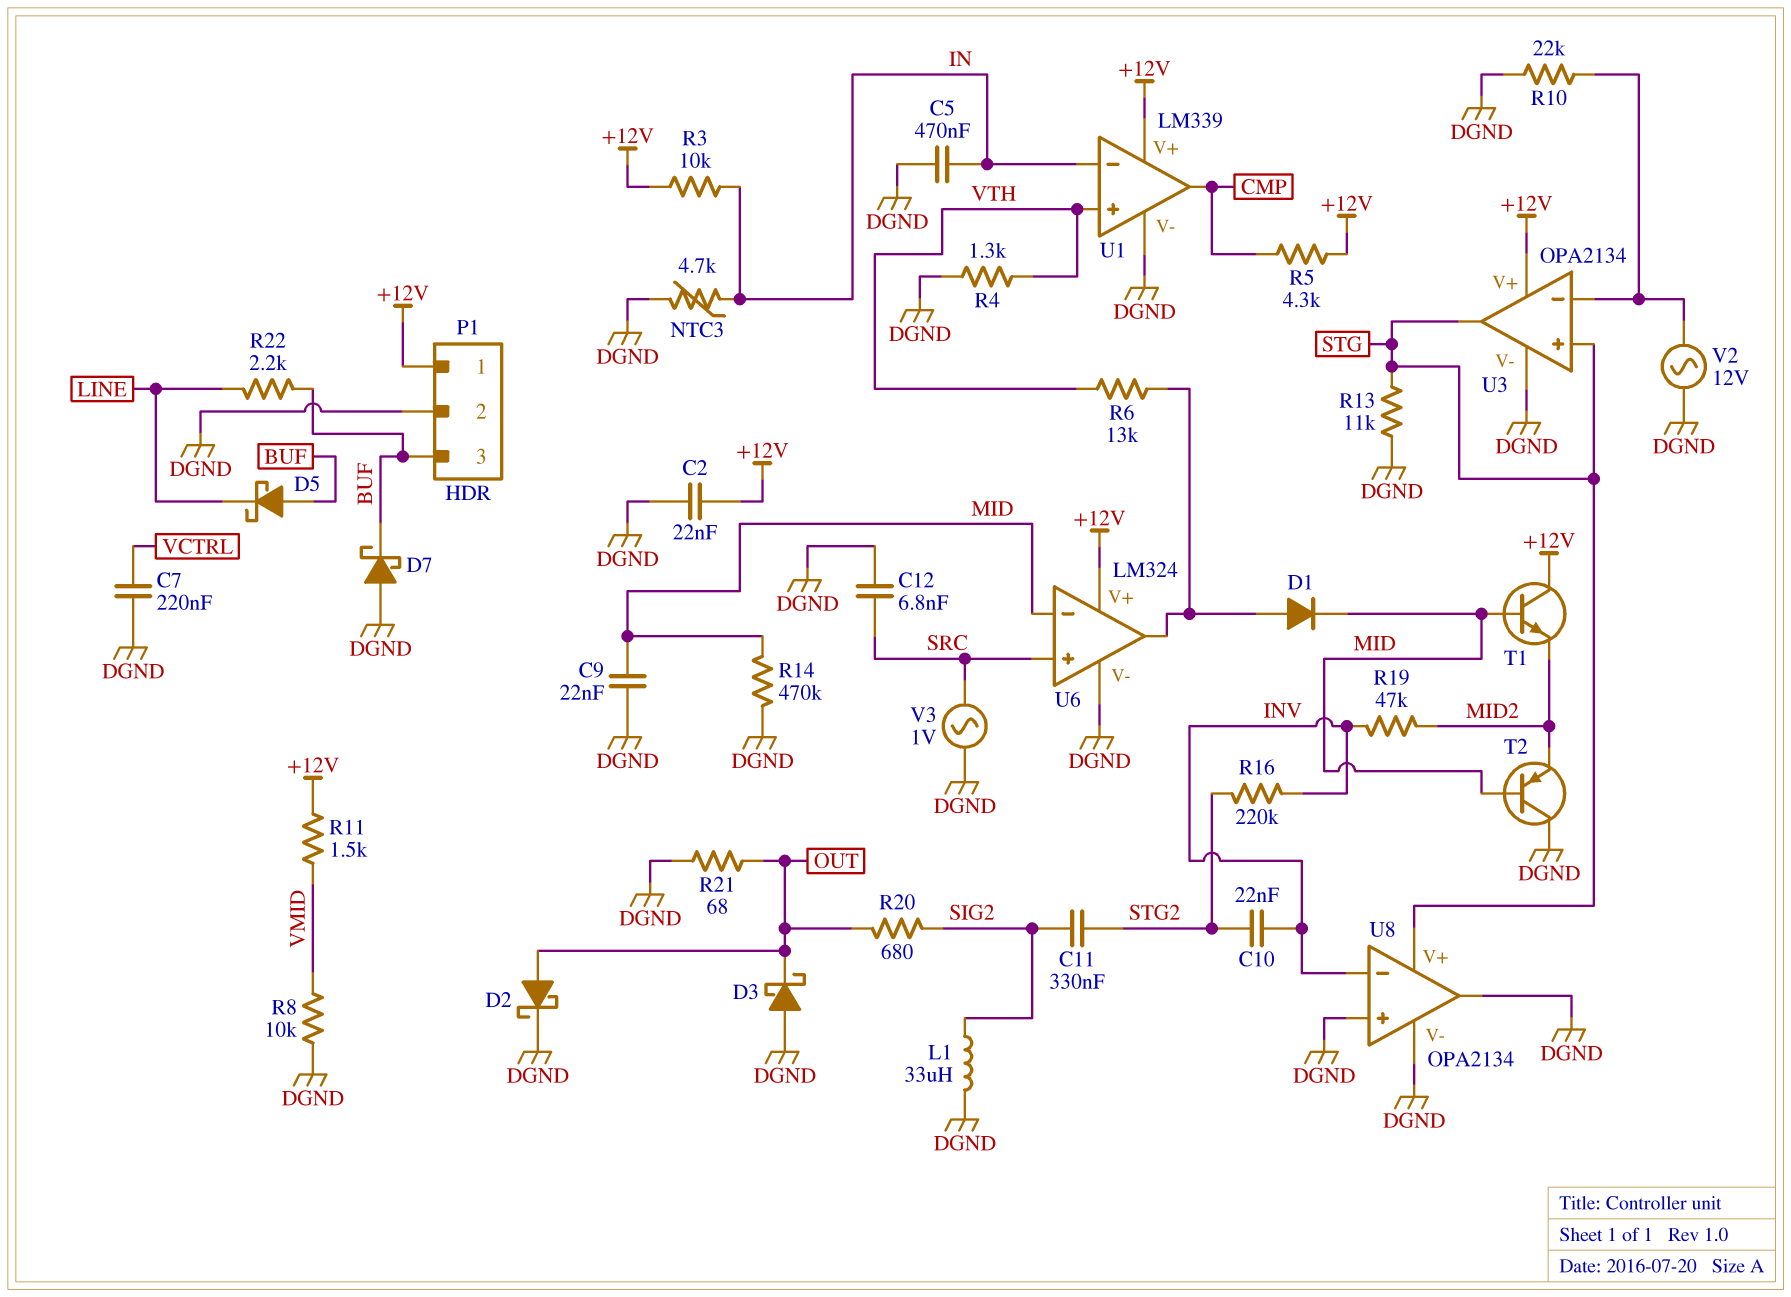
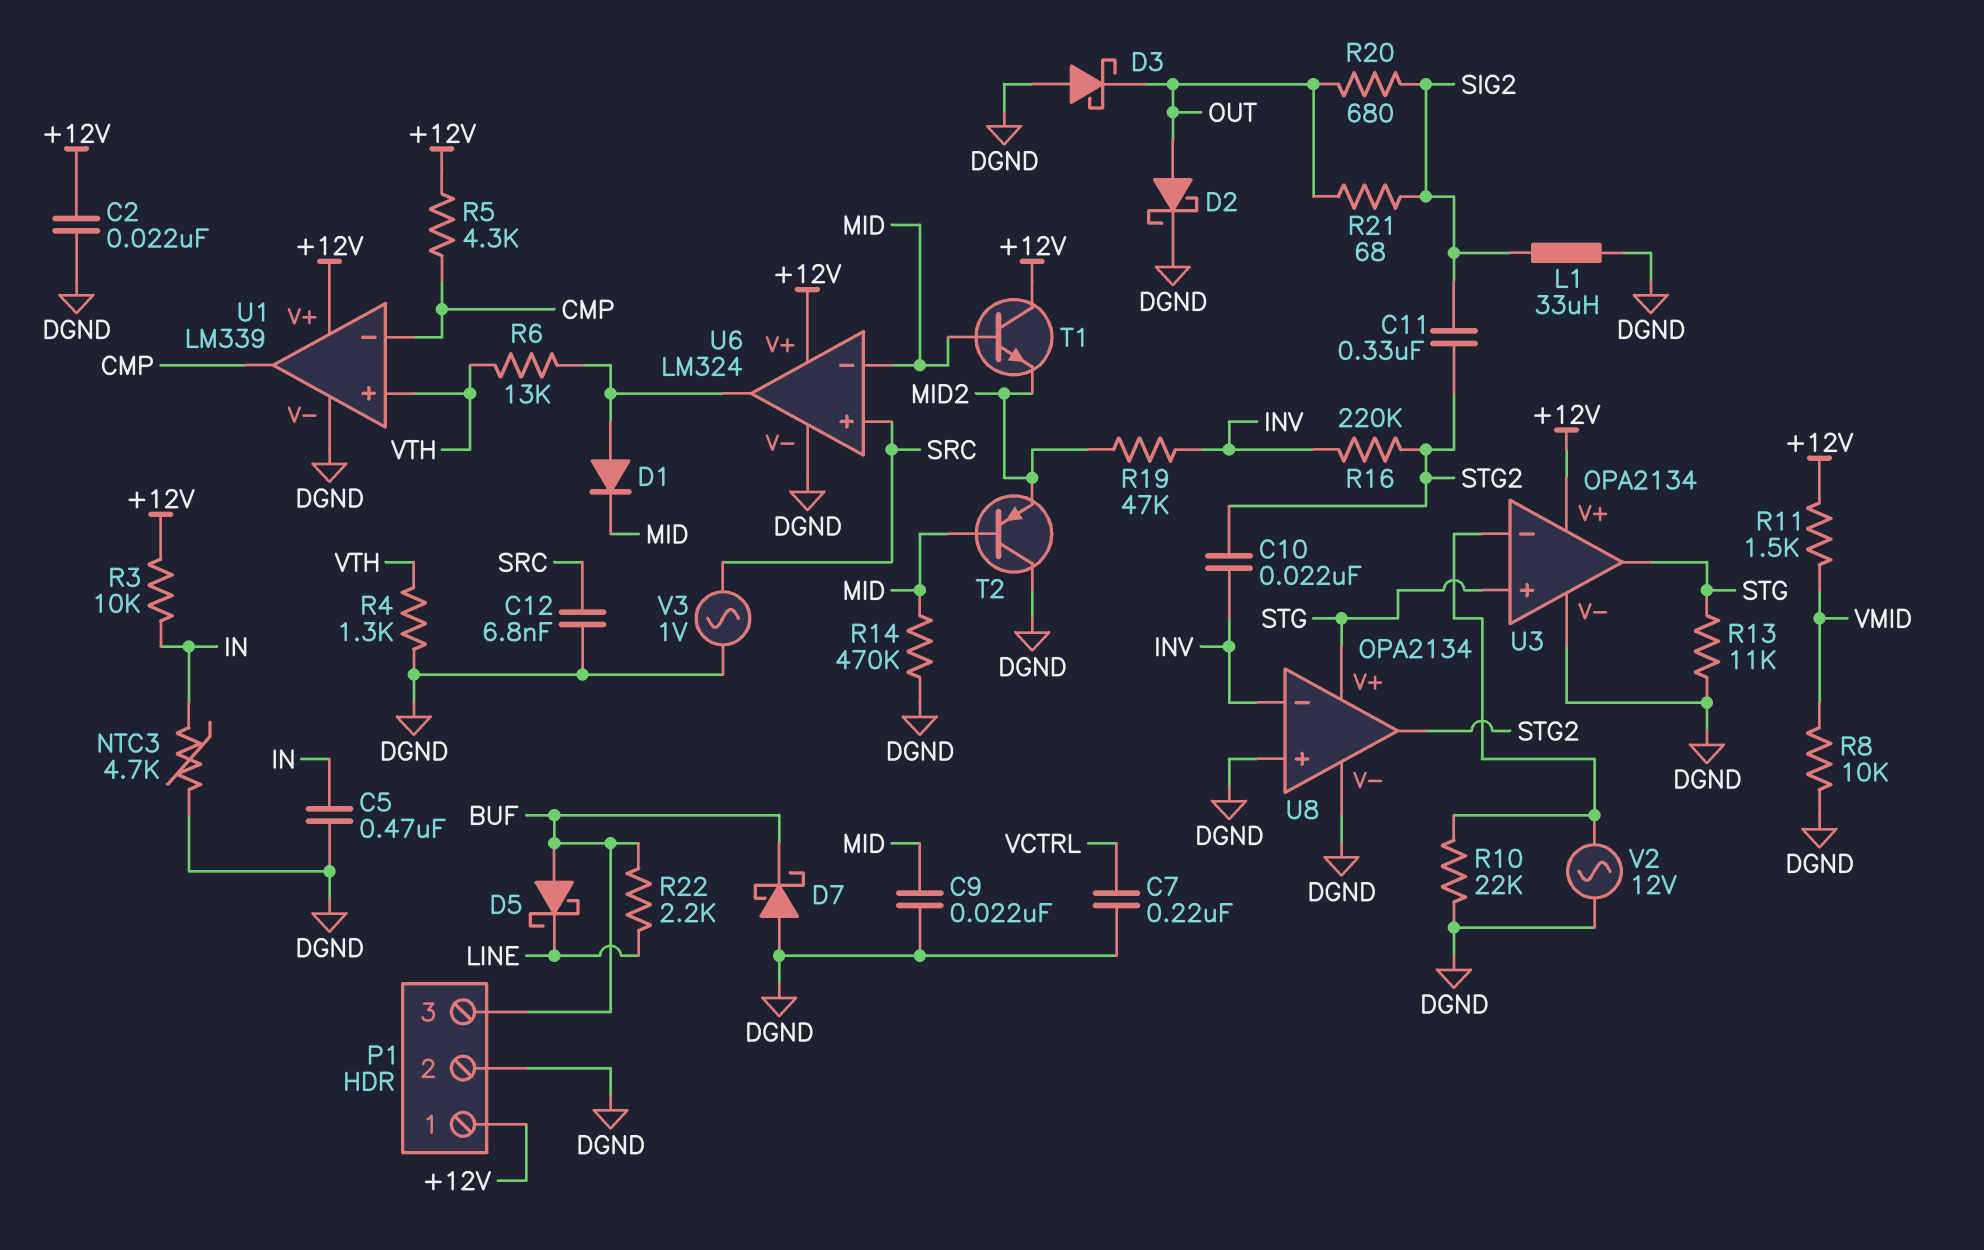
R21: 68 (DGND, OUT) -> 68 (OUT, SIG2)
U1 pin in-: IN -> CMP
U8 pin out: DGND -> STG2

